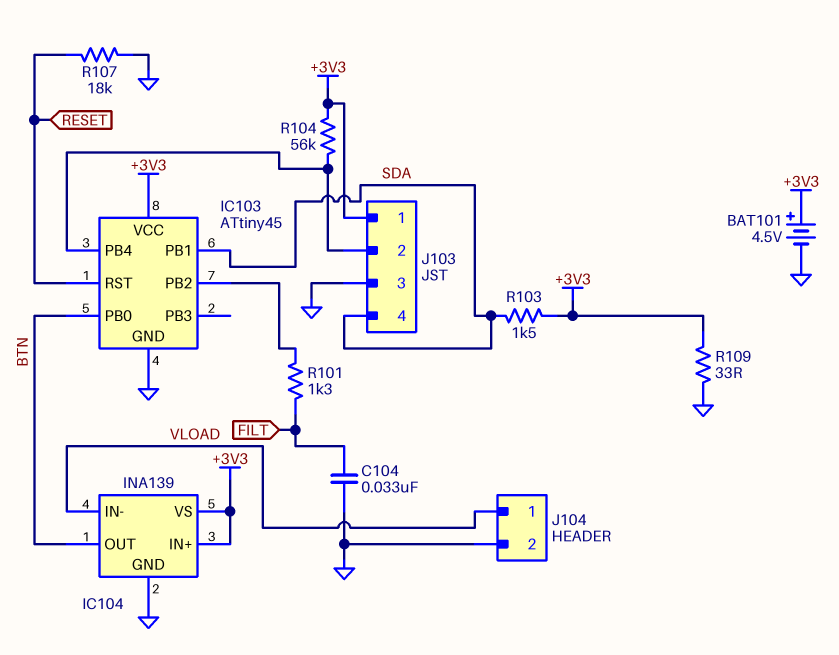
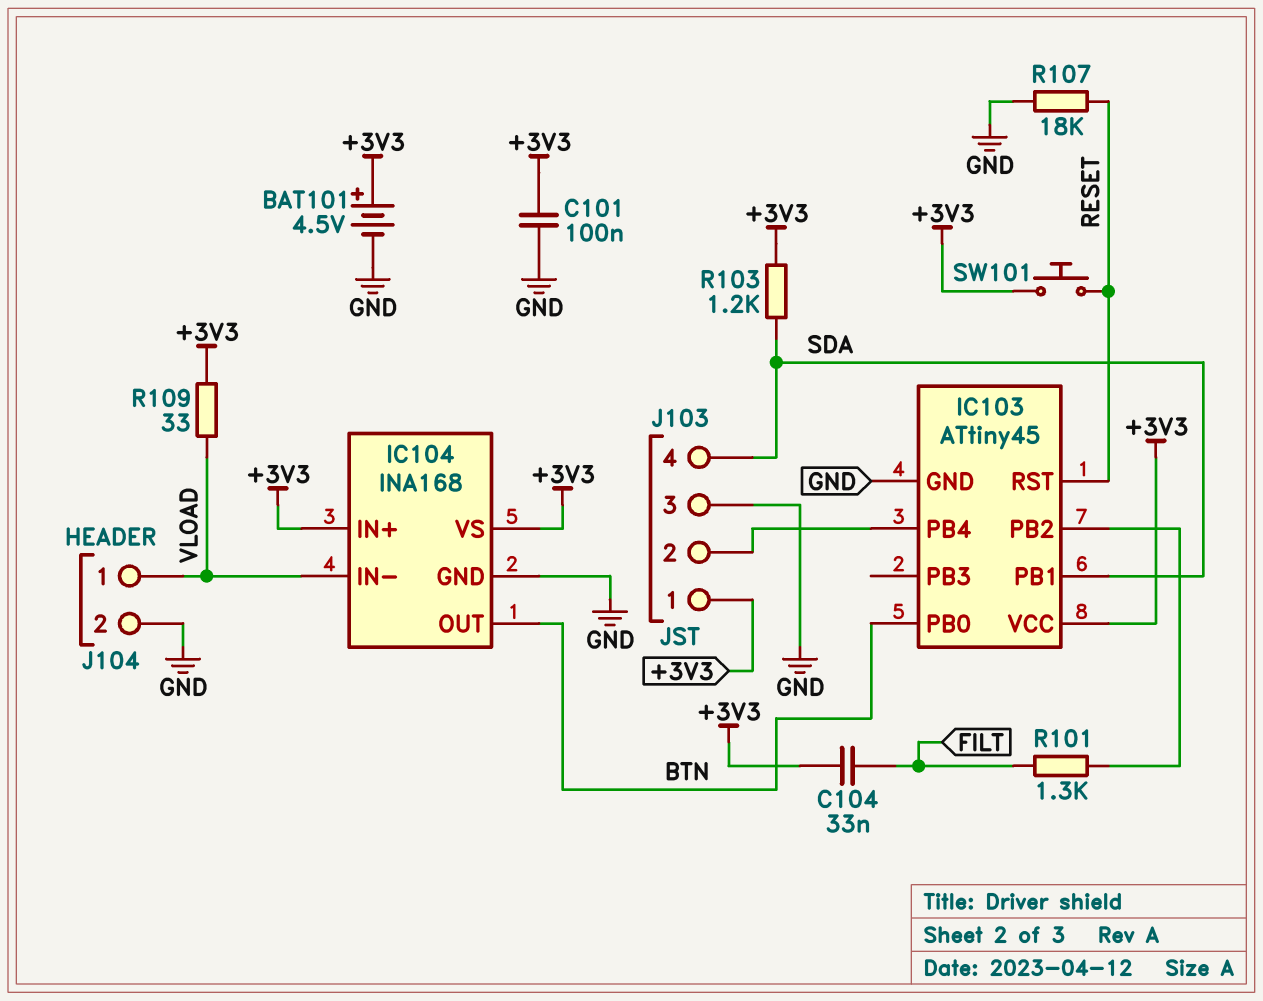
C101: none -> 100nF (+3V3, GND)
C104: 33nF (FILT, GND) -> 33nF (+3V3, FILT)
IC104: INA139 -> INA168
R103: 1.5k (+3V3, SDA) -> 1.2k (+3V3, SDA)
R104: 56k (+3V3, IC103/PB4) -> none
R109: 33 (+3V3, GND) -> 33 (+3V3, VLOAD)
SW101: none -> button (+3V3, RESET)

